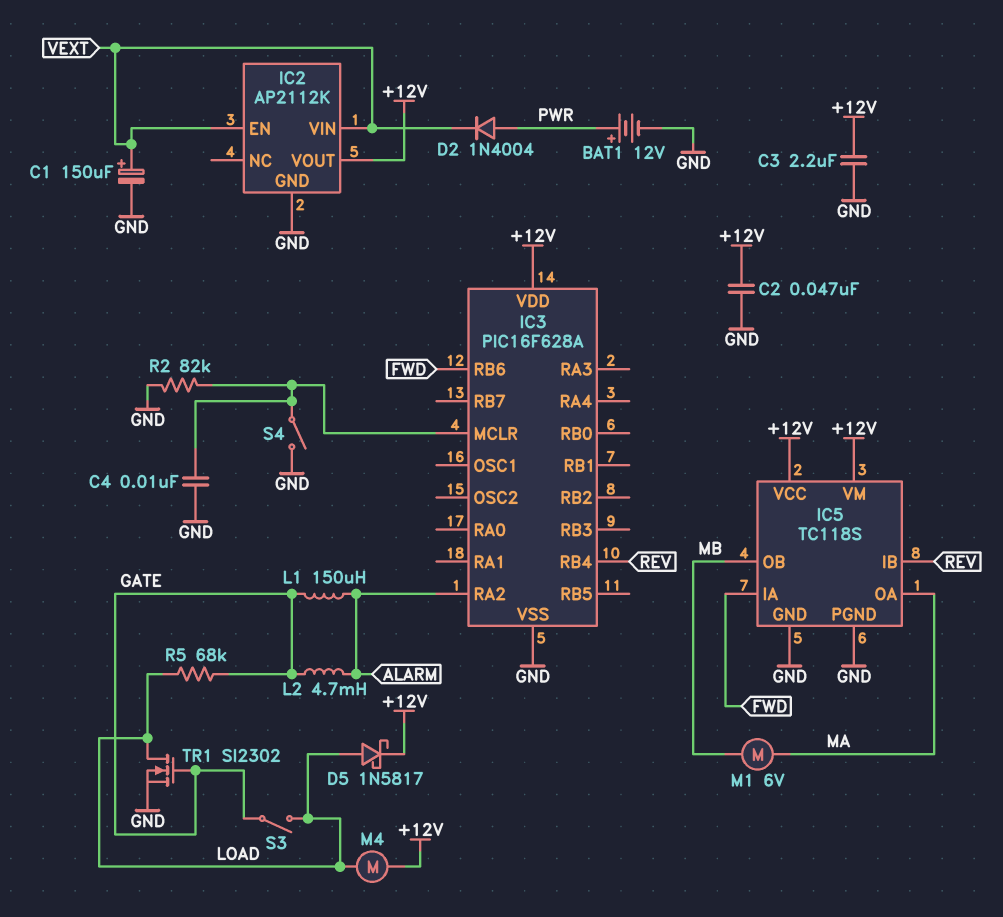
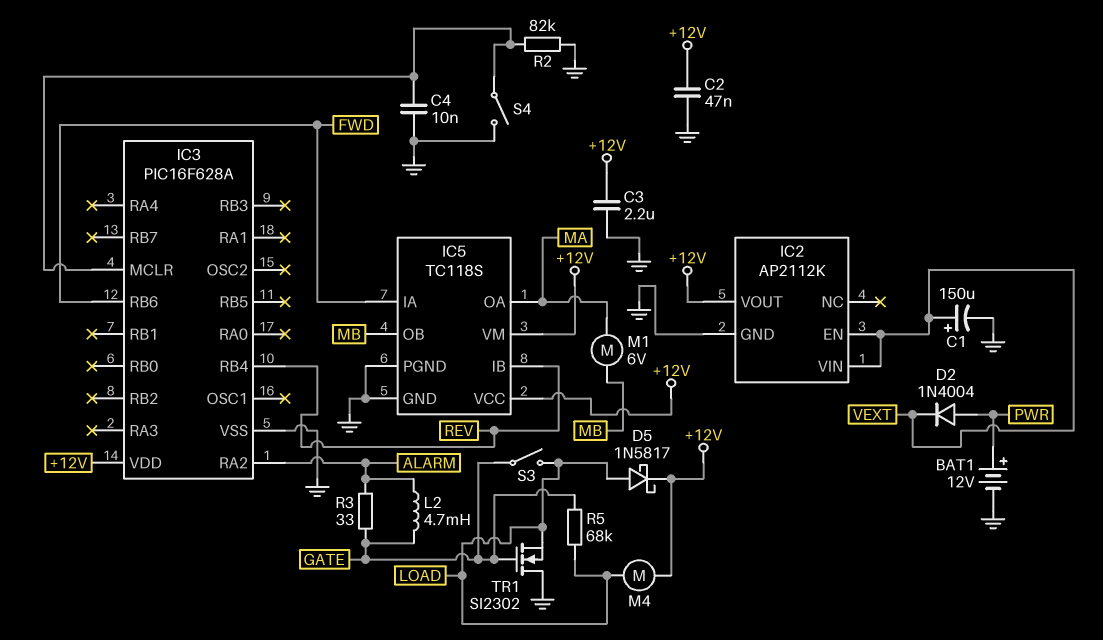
L1: 150uH (ALARM, GATE) -> none
R3: none -> 33 (ALARM, GATE)
TR1: NMOS SI2302 (G GATE, D LOAD, S GND) -> NMOS SI2302 (G GATE, D GND, S LOAD)

